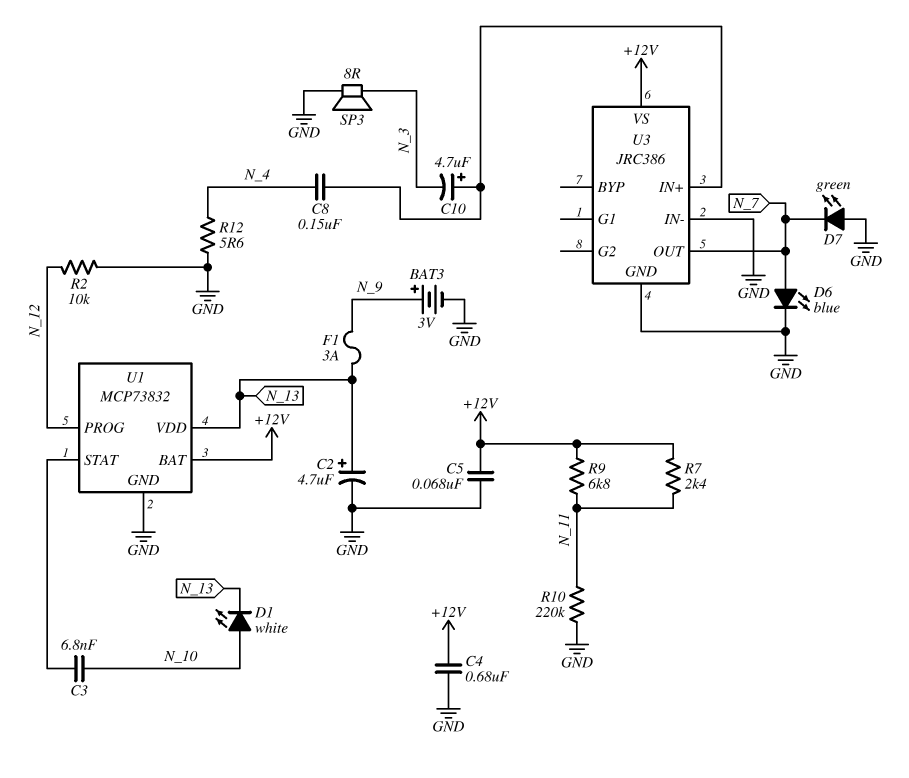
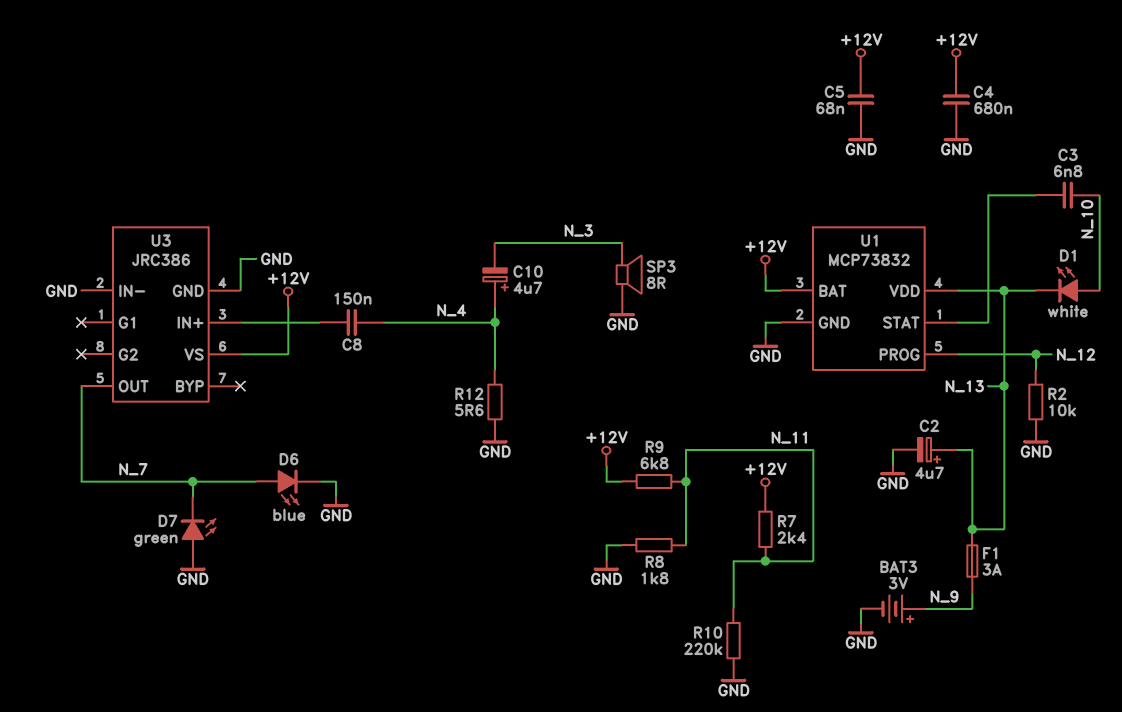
C10: 4.7uF (plus U3/IN+, minus N_3) -> 4.7uF (plus N_4, minus N_3)
R8: none -> 1.8k (GND, N_11)

